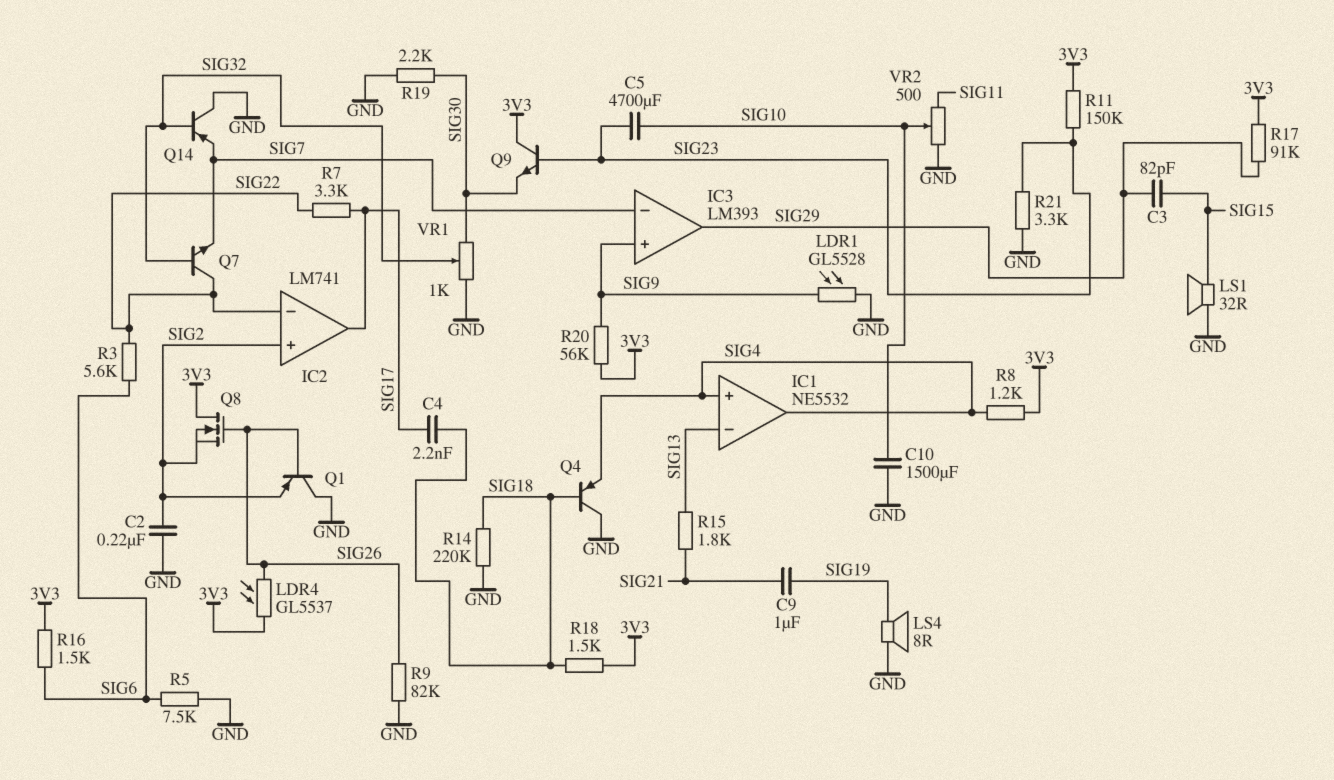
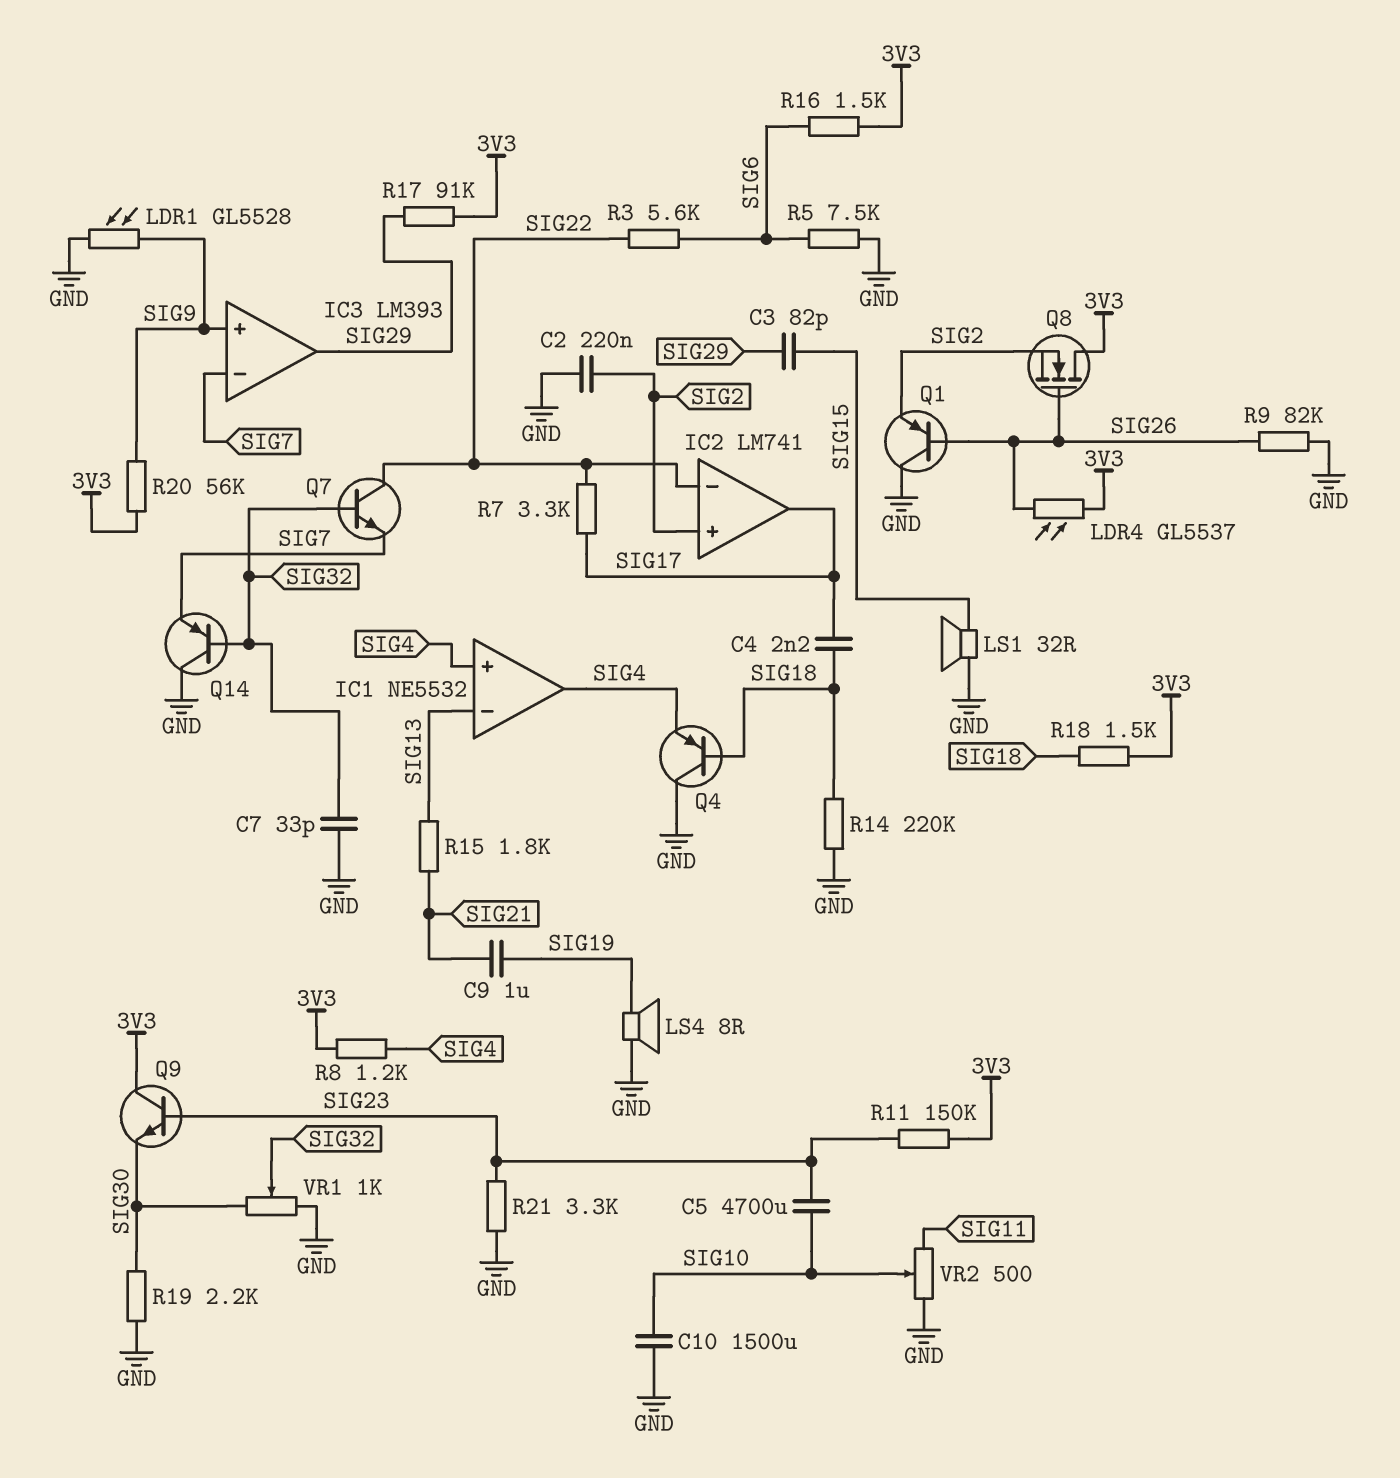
C7: none -> 33pF (GND, SIG32)

